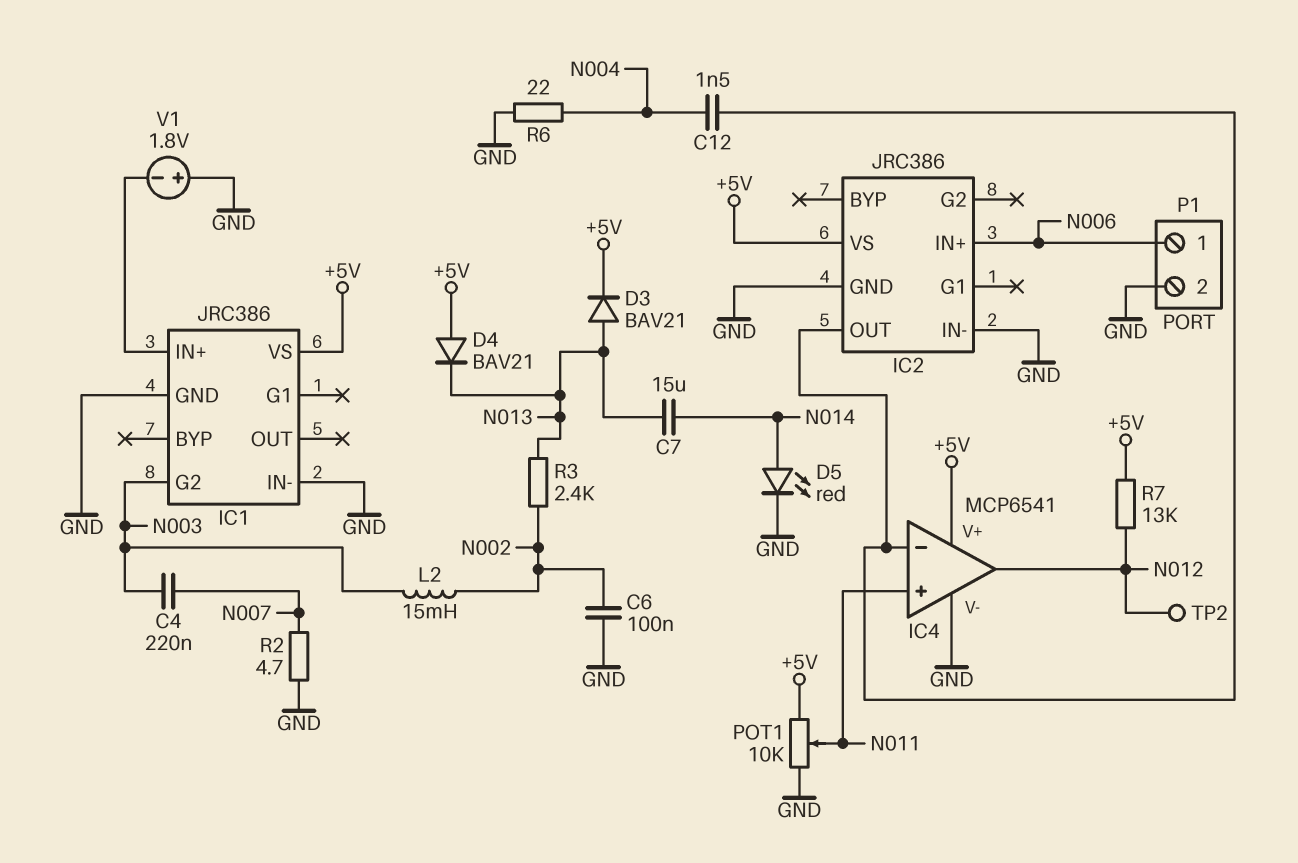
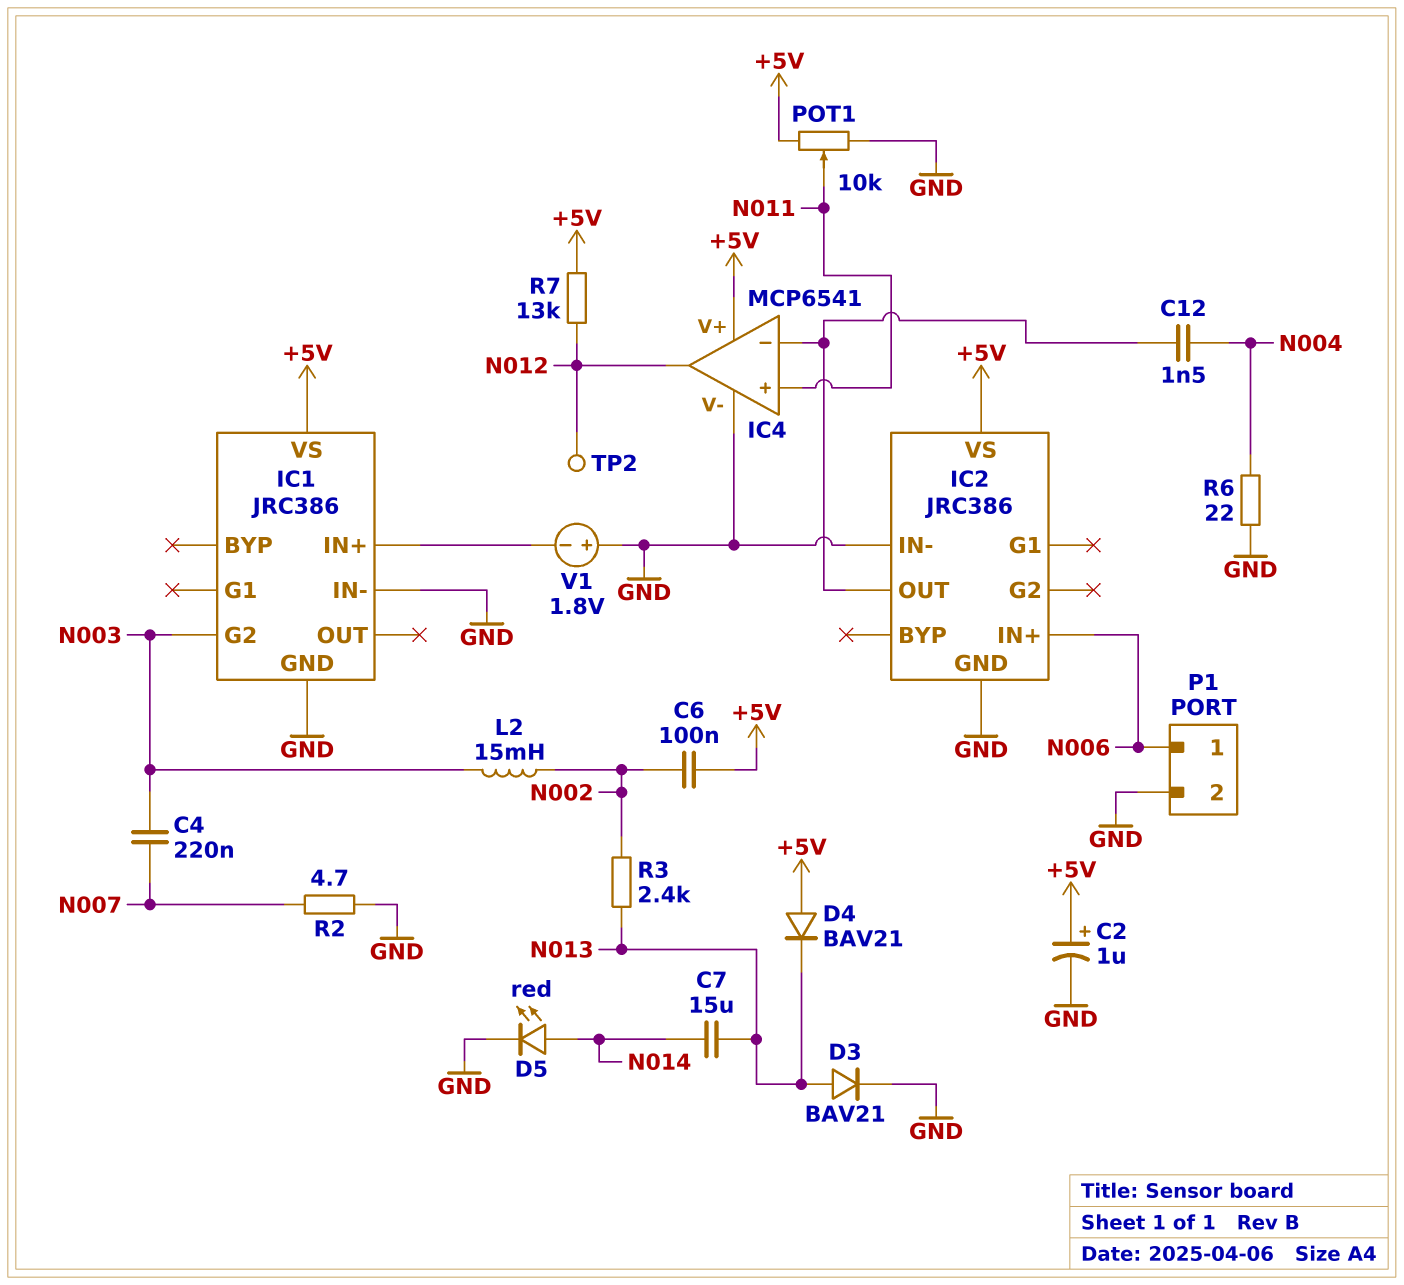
C2: none -> 1uF (plus +5V, minus GND)
C6: 100nF (GND, N002) -> 100nF (+5V, N002)
D3: diode BAV21 (A N013, K +5V) -> diode BAV21 (A N013, K GND)

